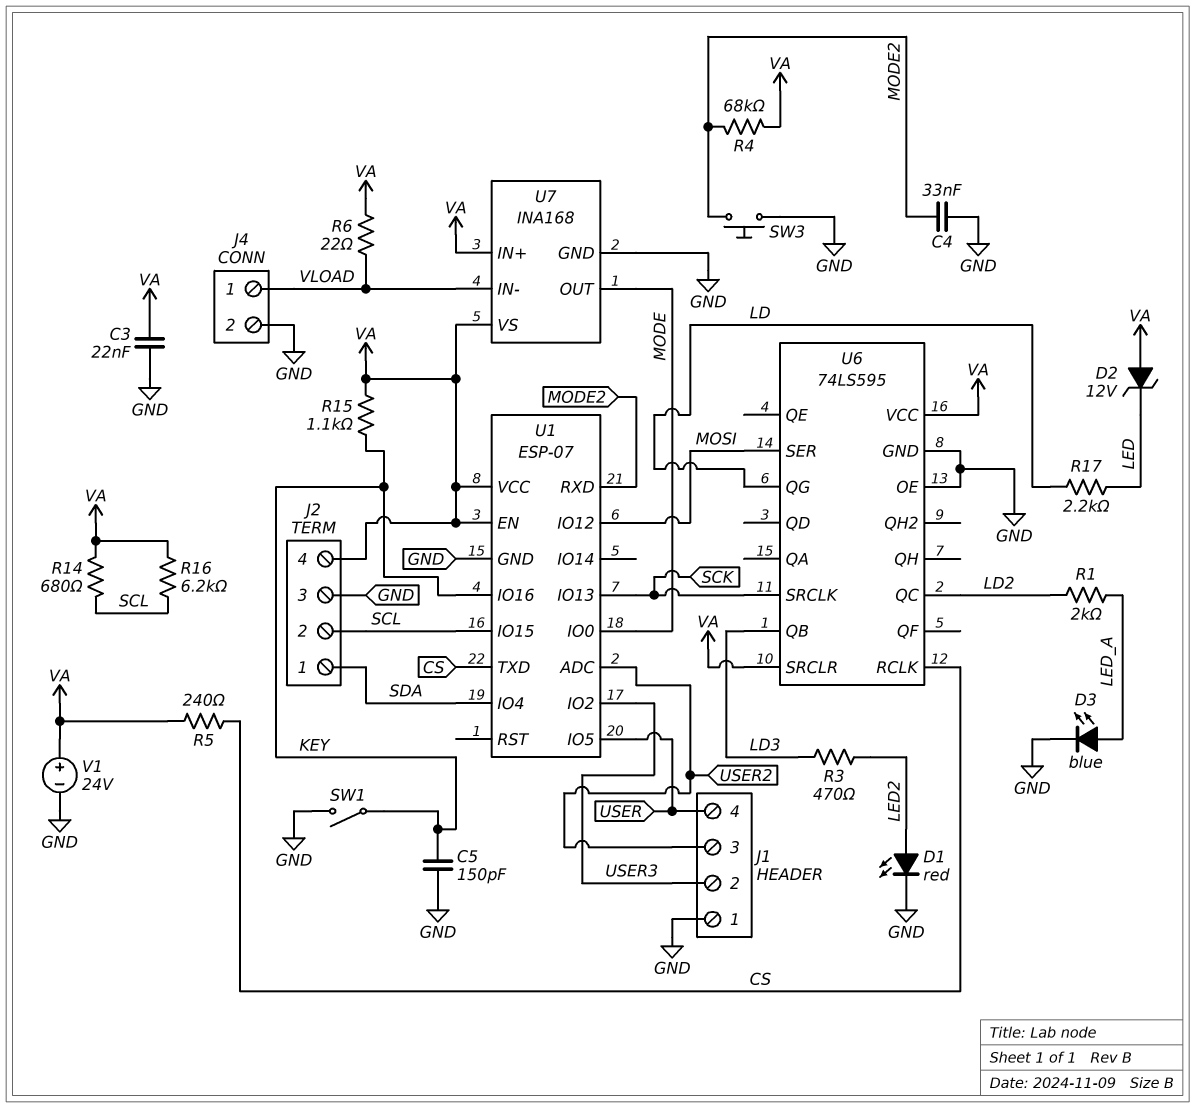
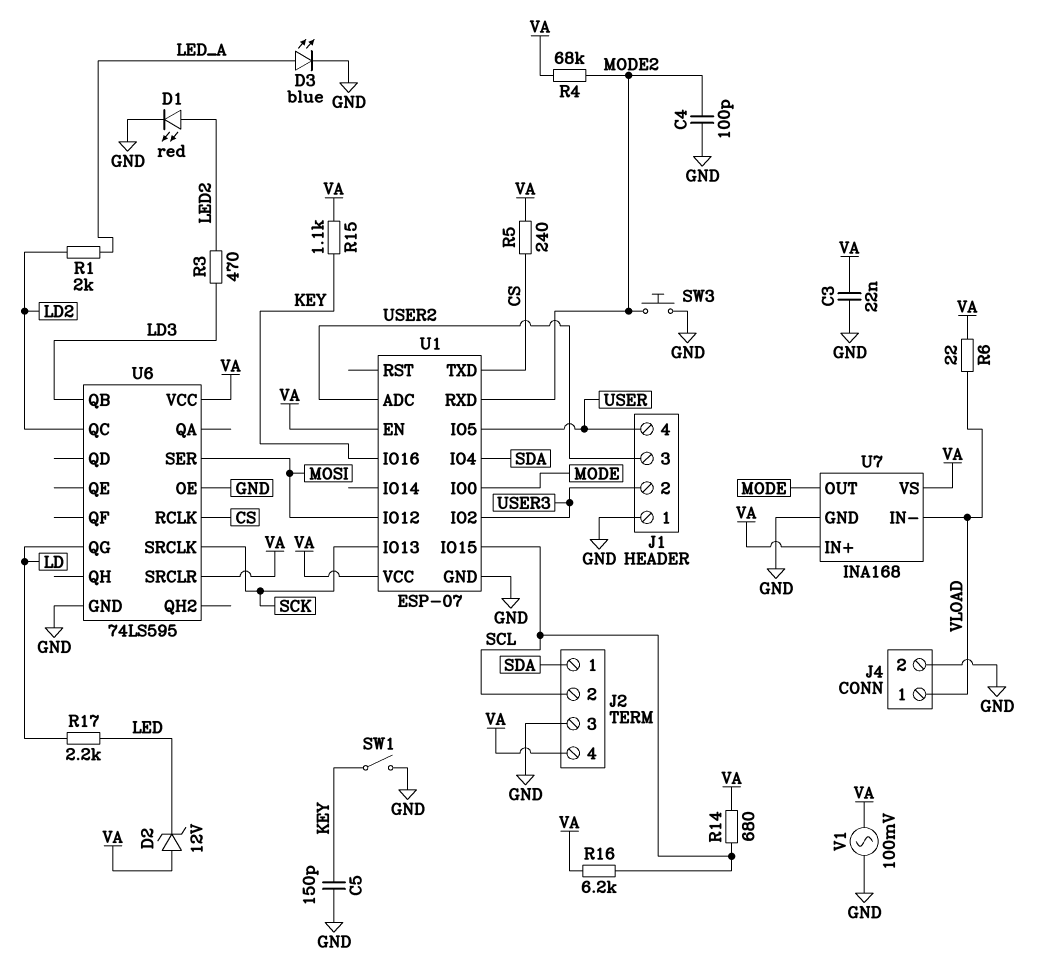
C4: 33nF (GND, MODE2) -> 100pF (GND, MODE2)
V1: 24V (plus VA, minus GND) -> AC 100mV (GND, VA)

